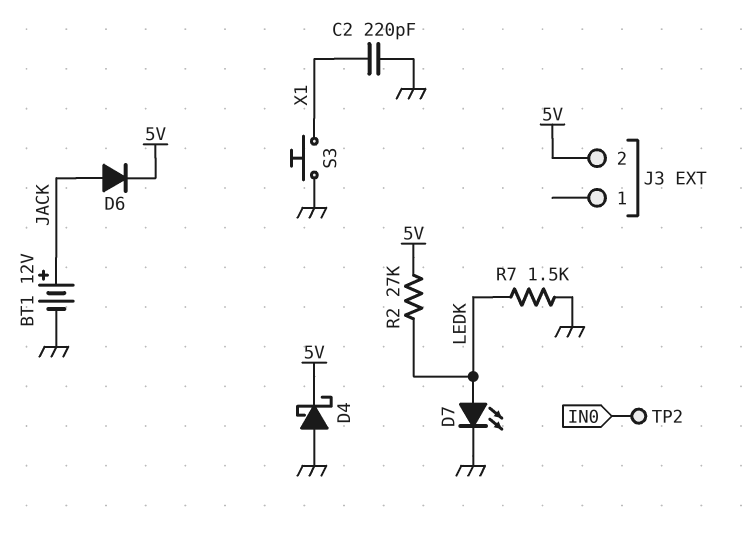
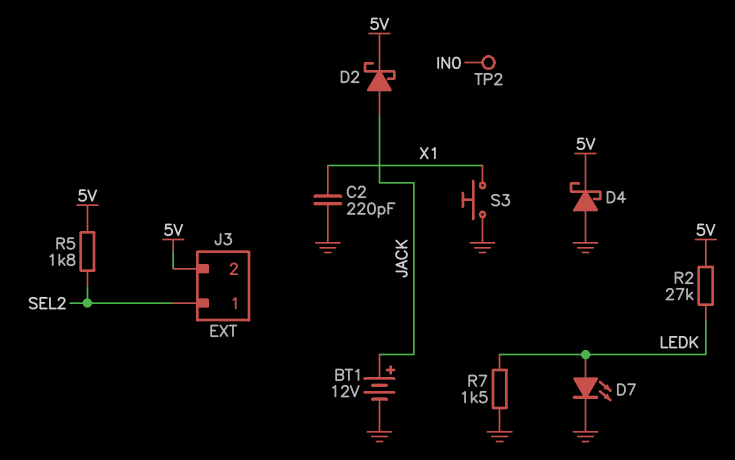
D2: none -> schottky (A JACK, K 5V)
D6: diode (A JACK, K 5V) -> none
J3 pin 1: none -> SEL2
R5: none -> 1.8k (5V, SEL2)

